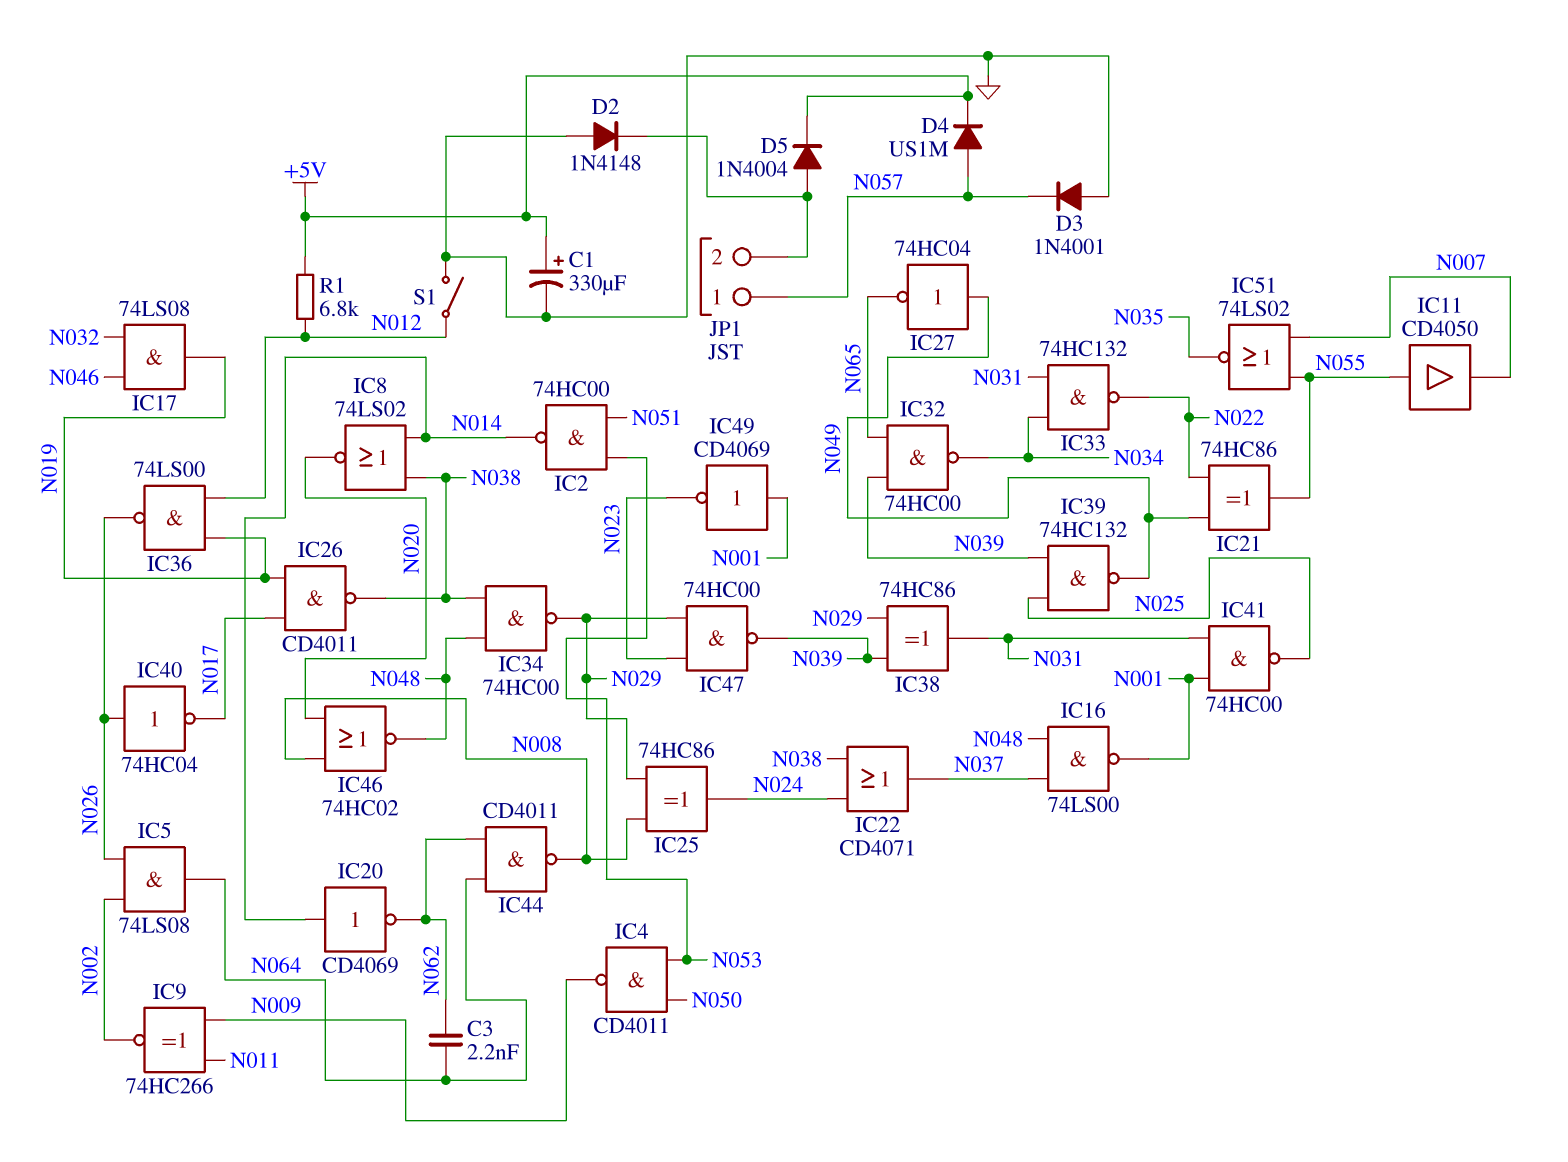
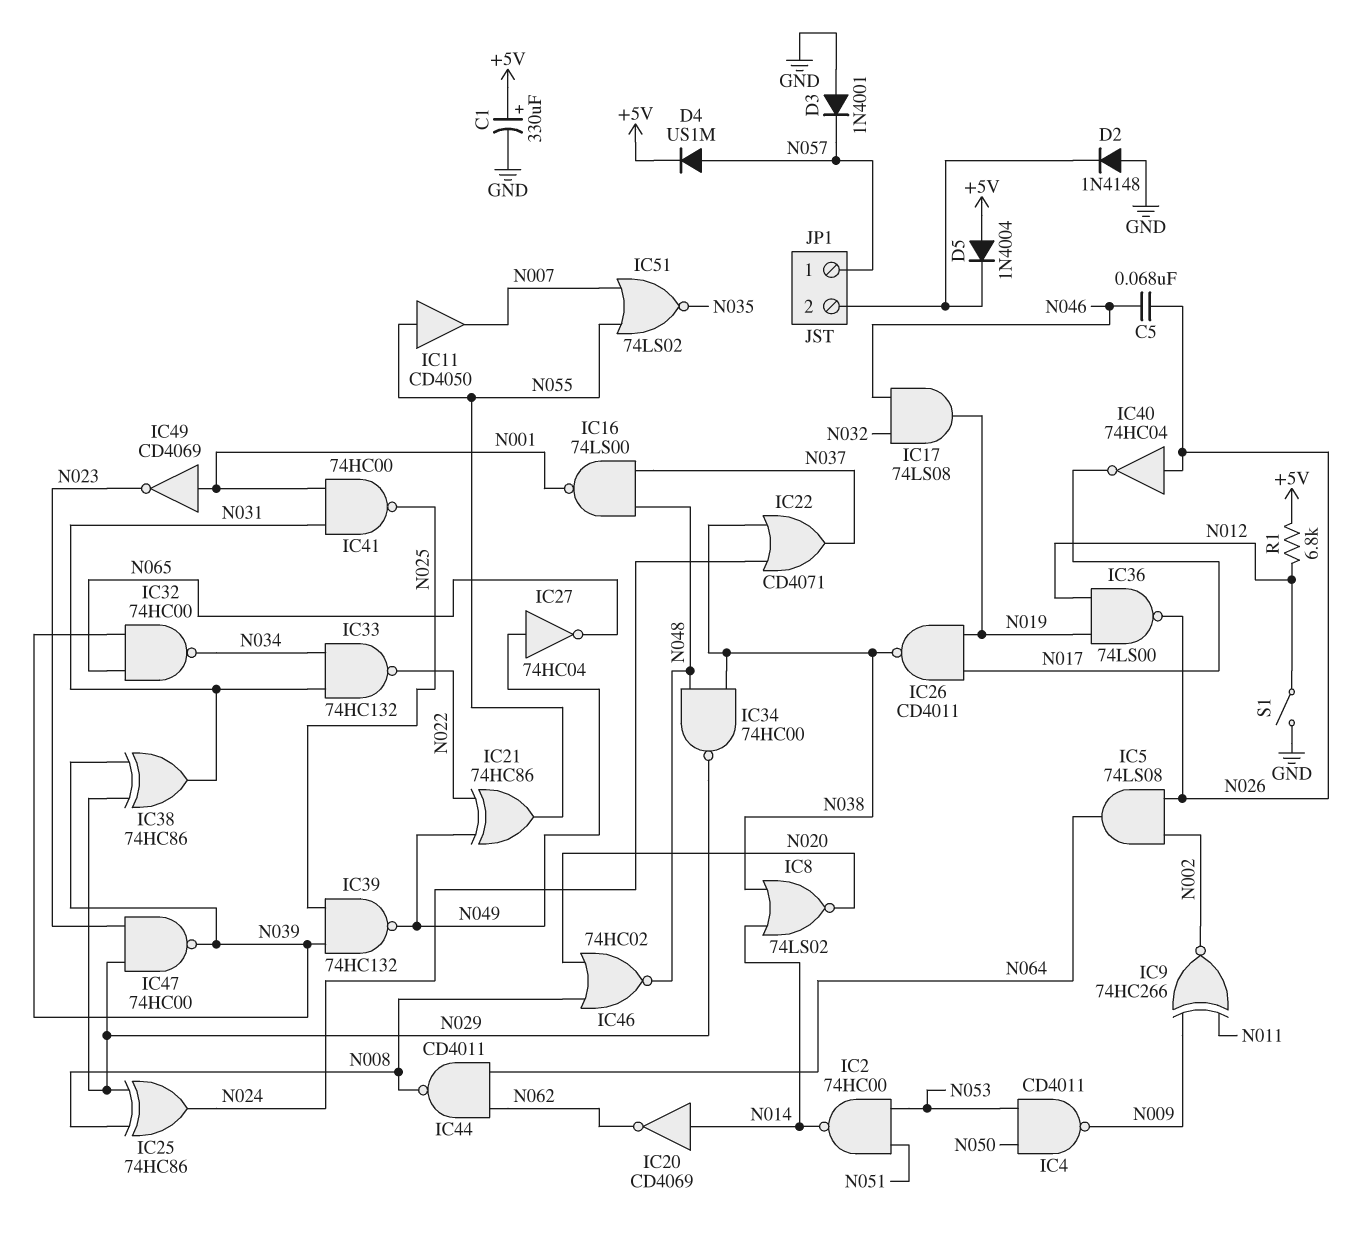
C3: 2.2nF (N062, N064) -> none
C5: none -> 68nF (N026, N046)
D5: diode 1N4004 (A JP1/2, K +5V) -> diode 1N4004 (A +5V, K JP1/2)

